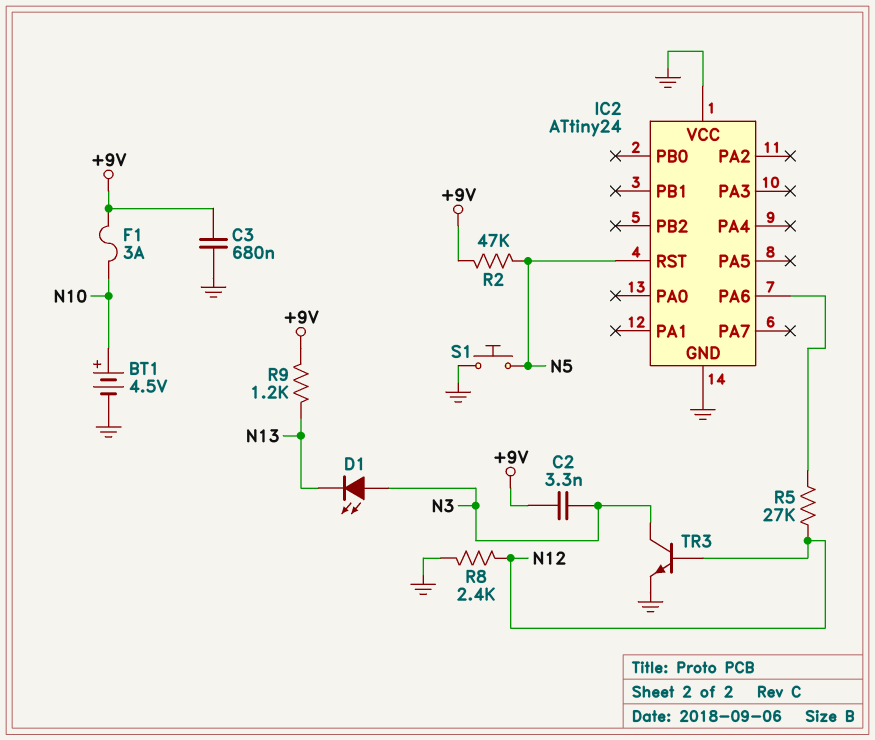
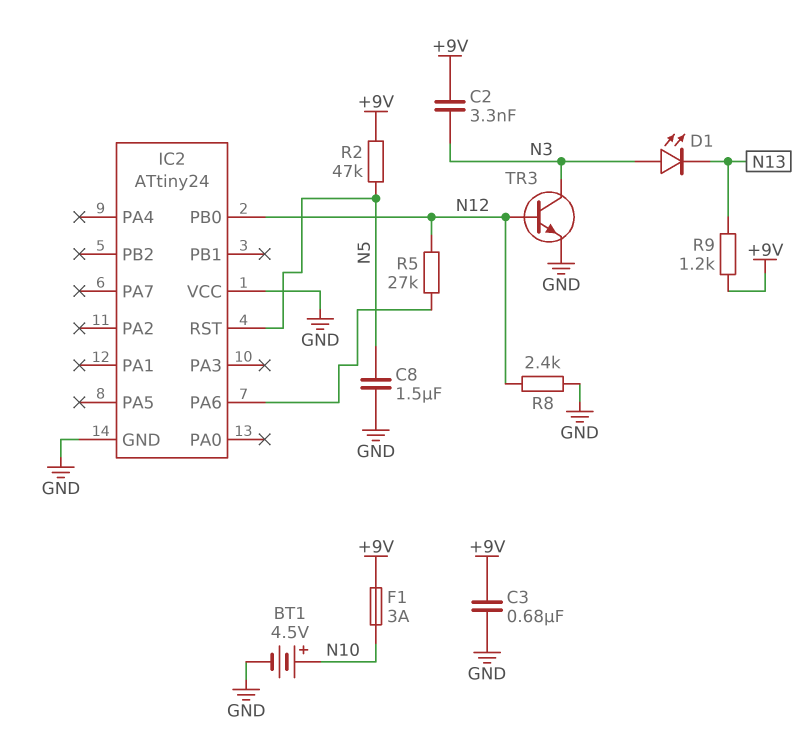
C8: none -> 1.5uF (GND, N5)
IC2 pin PB0: none -> N12
S1: button (GND, N5) -> none

